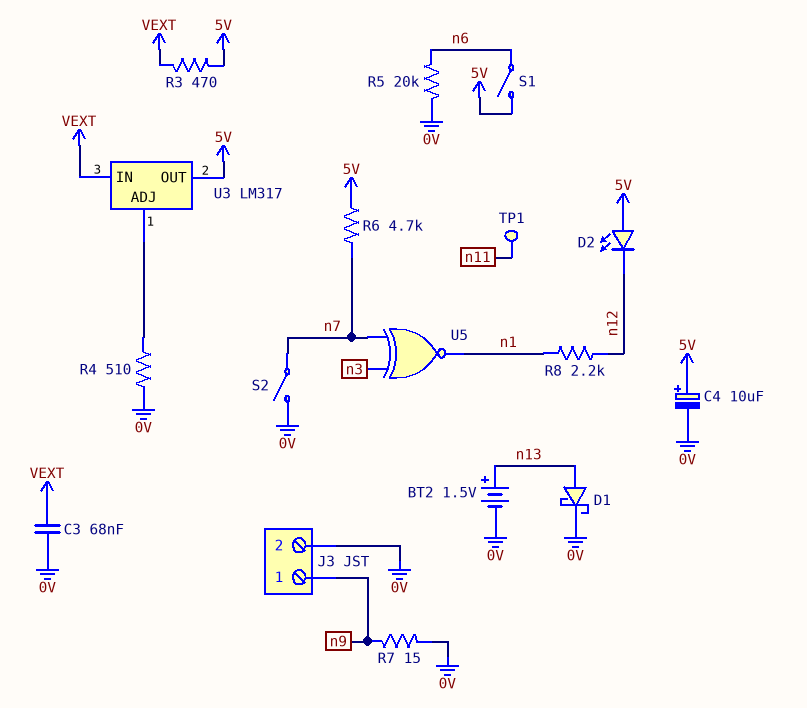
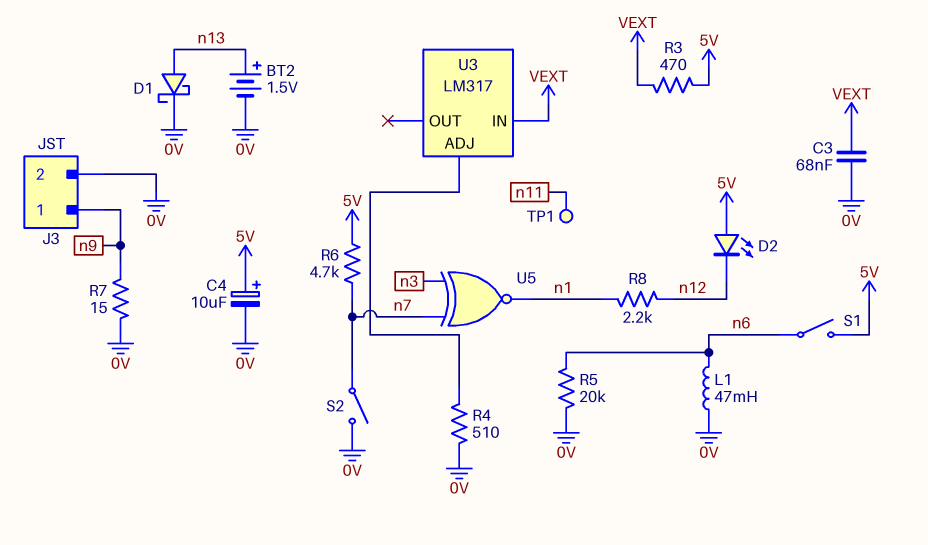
L1: none -> 47mH (0V, n6)
U3 pin OUT: 5V -> none

